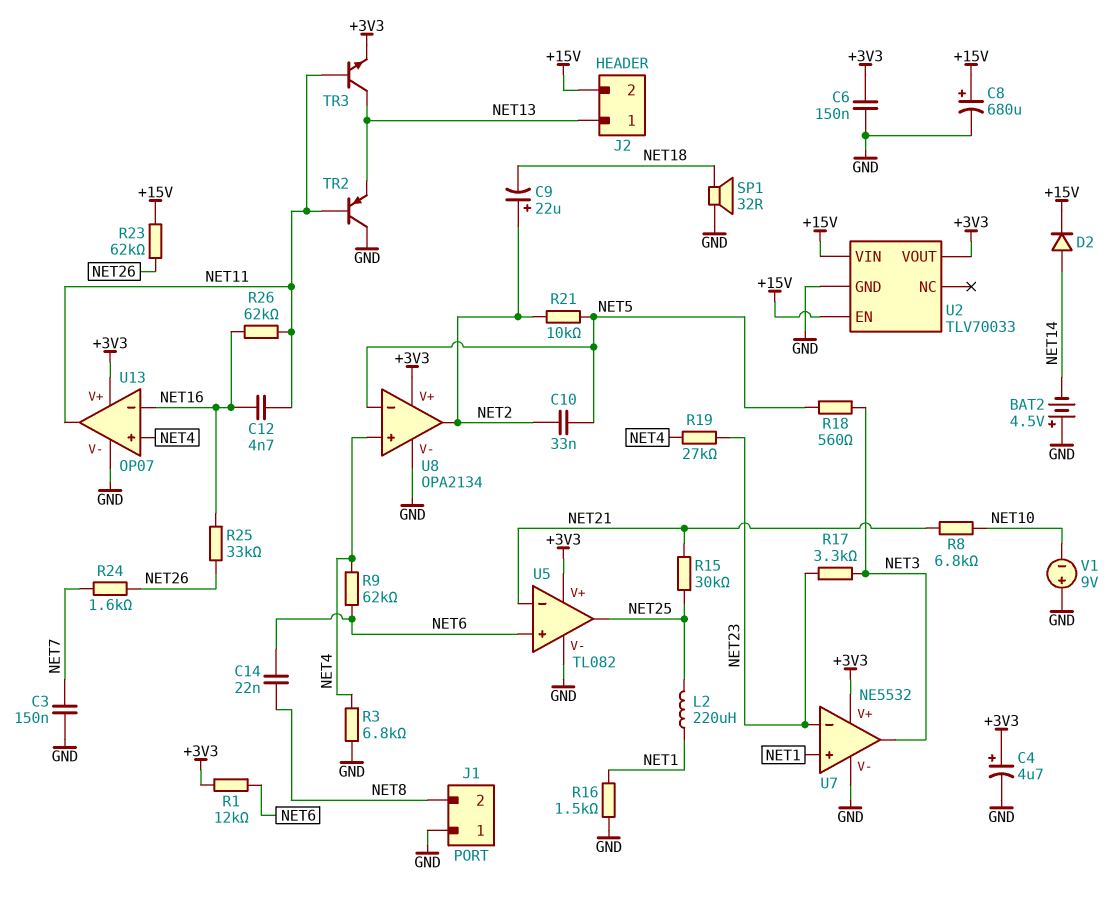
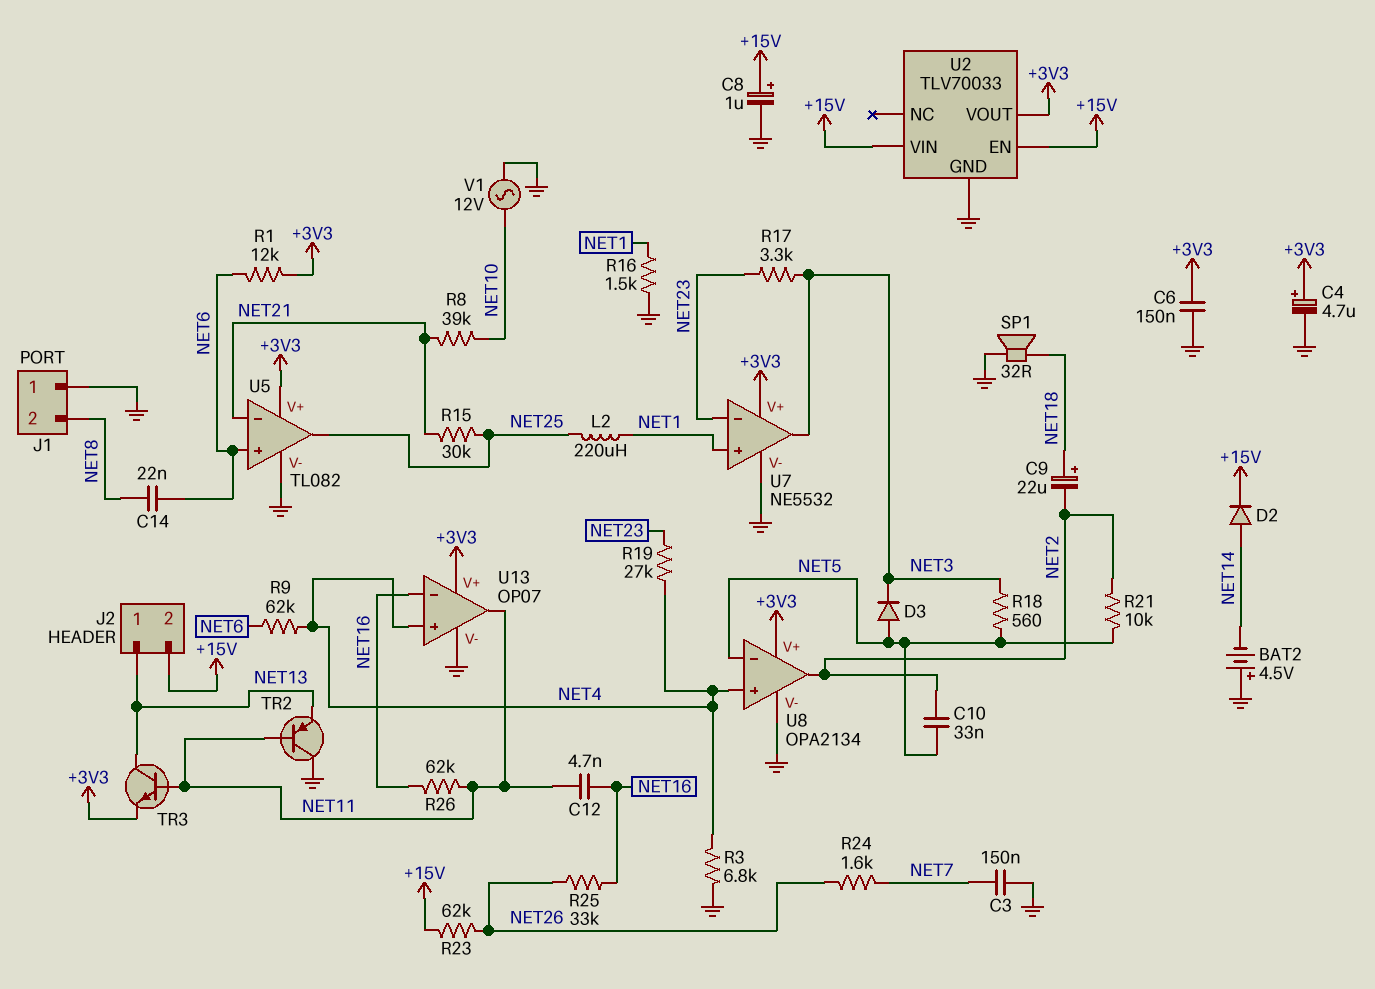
C8: 680uF (plus +15V, minus GND) -> 1uF (plus +15V, minus GND)
C9: 22uF (plus NET2, minus NET18) -> 22uF (plus NET18, minus NET2)
D3: none -> diode (A NET5, K NET3)
R8: 6.8k (NET10, NET21) -> 39k (NET10, NET21)
V1: 9V (plus GND, minus NET10) -> AC 12V (GND, NET10)

